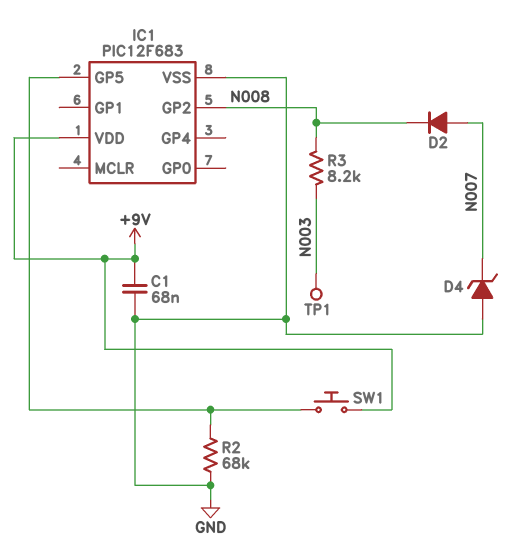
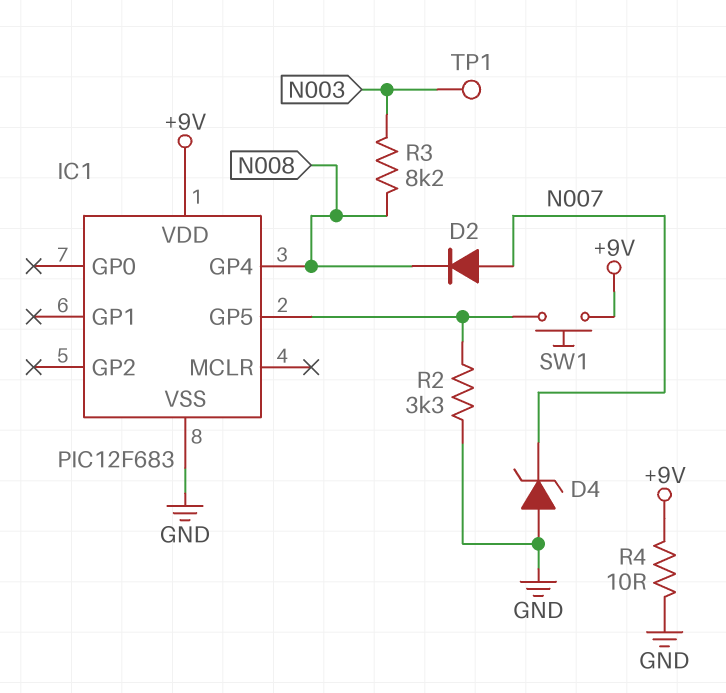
C1: 68nF (+9V, GND) -> none
IC1 pin GP2: N008 -> none
IC1 pin GP4: none -> N008
R2: 68k (GND, IC1/GP5) -> 3.3k (GND, IC1/GP5)
R4: none -> 10 (+9V, GND)

